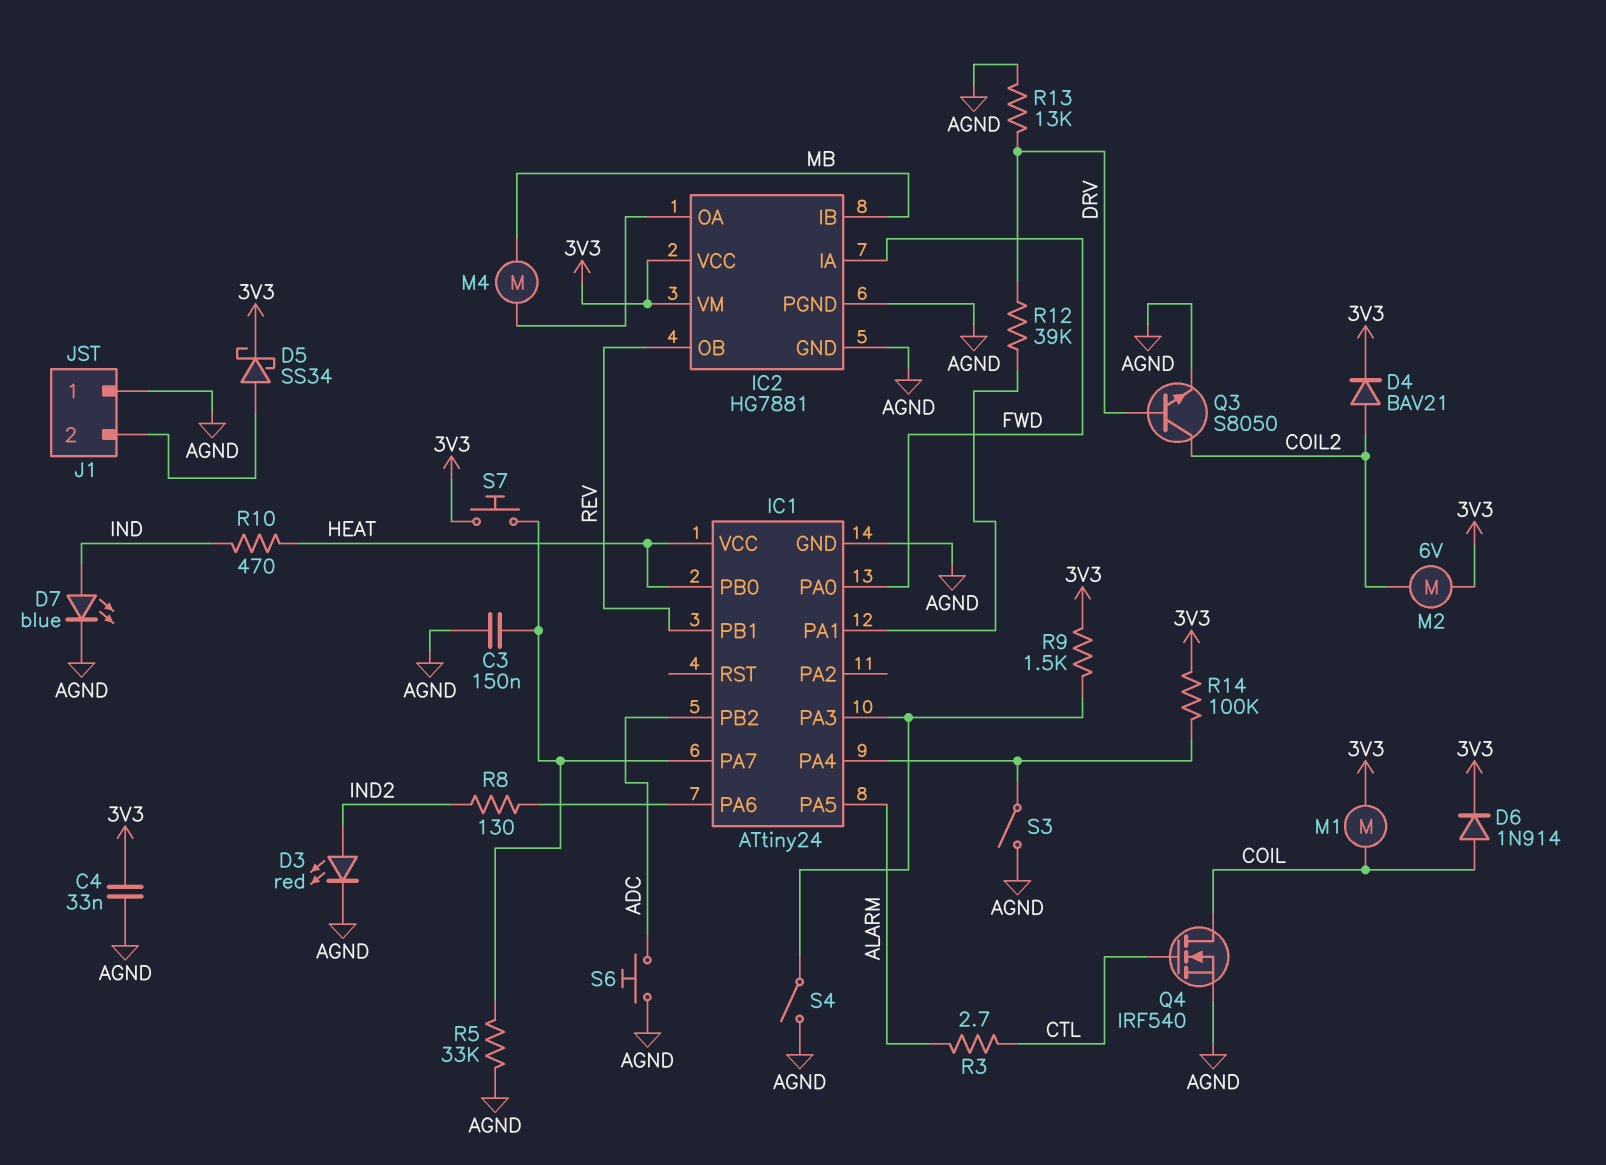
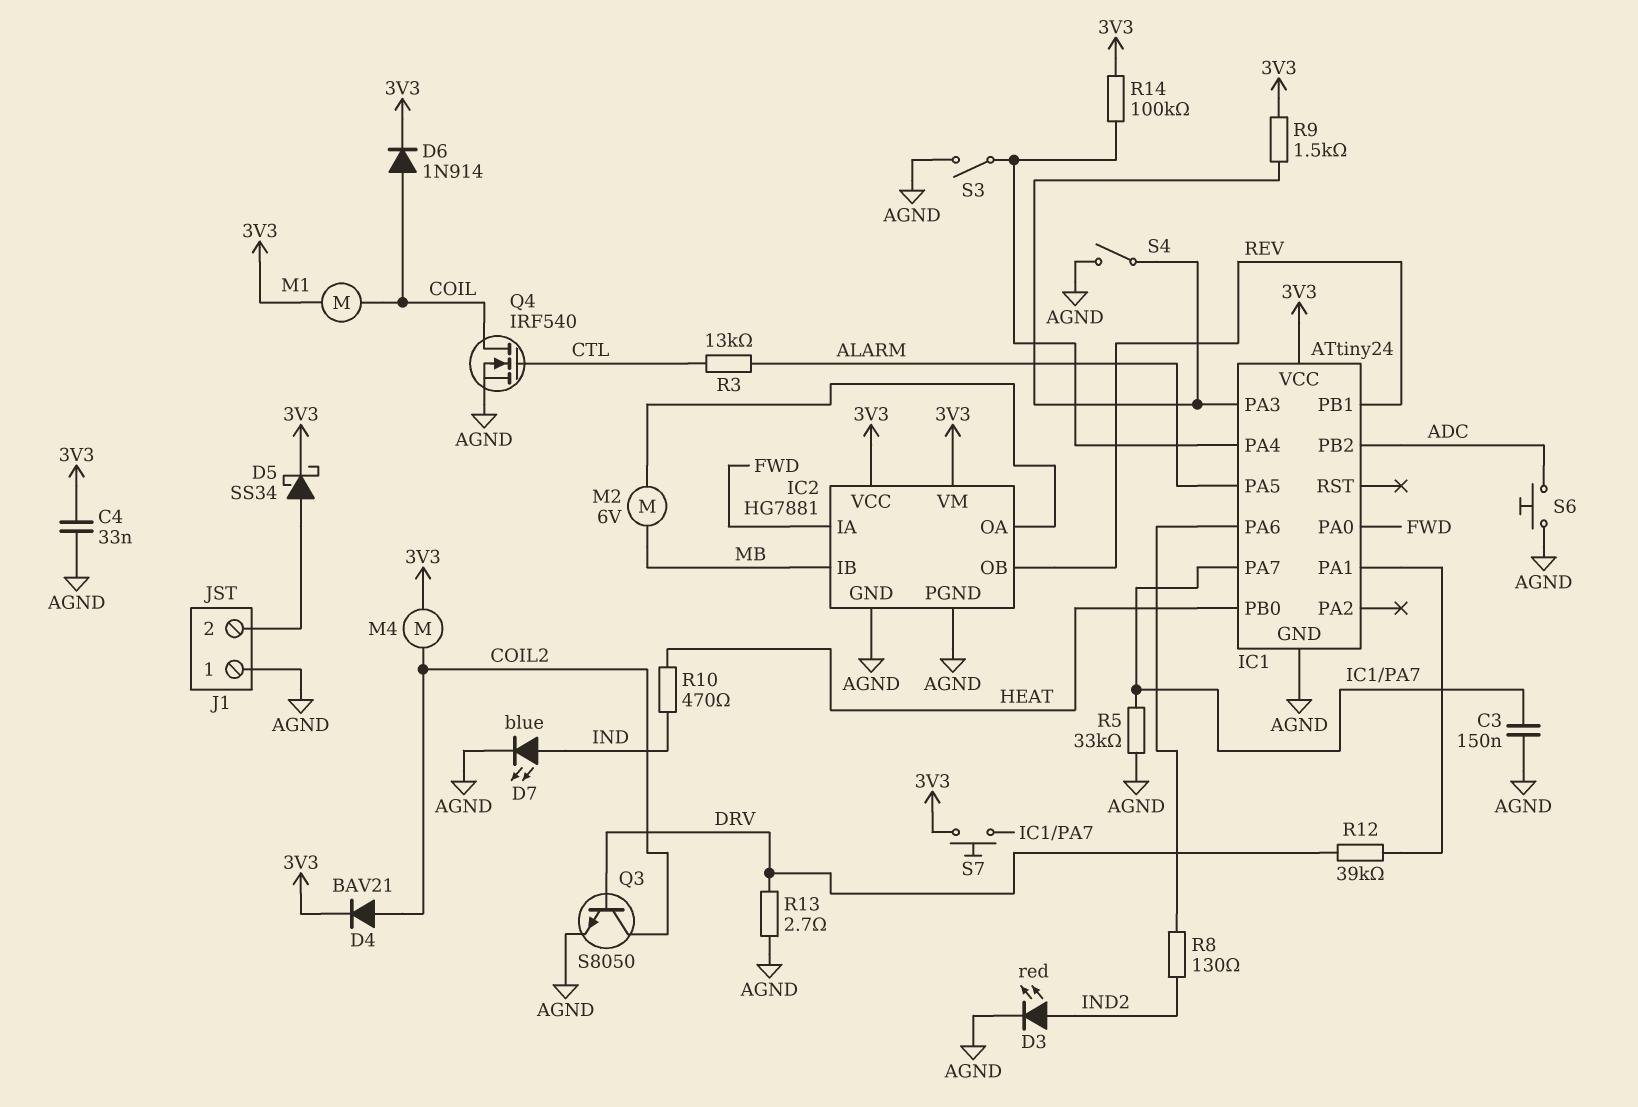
IC1 pin VCC: HEAT -> 3V3
M2: motor 6V (3V3, COIL2) -> motor 6V (IC2/OA, MB)
M4: motor (IC2/OA, MB) -> motor (3V3, COIL2)
R3: 2.7 (ALARM, CTL) -> 13k (ALARM, CTL)
R13: 13k (AGND, DRV) -> 2.7 (AGND, DRV)

